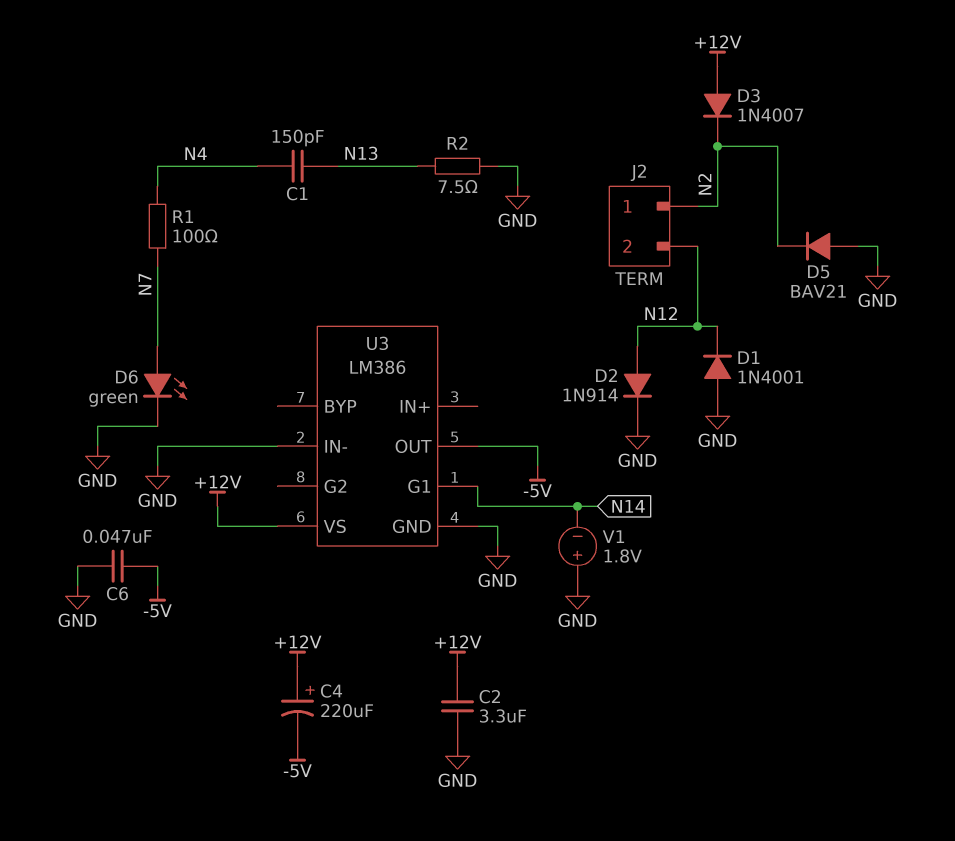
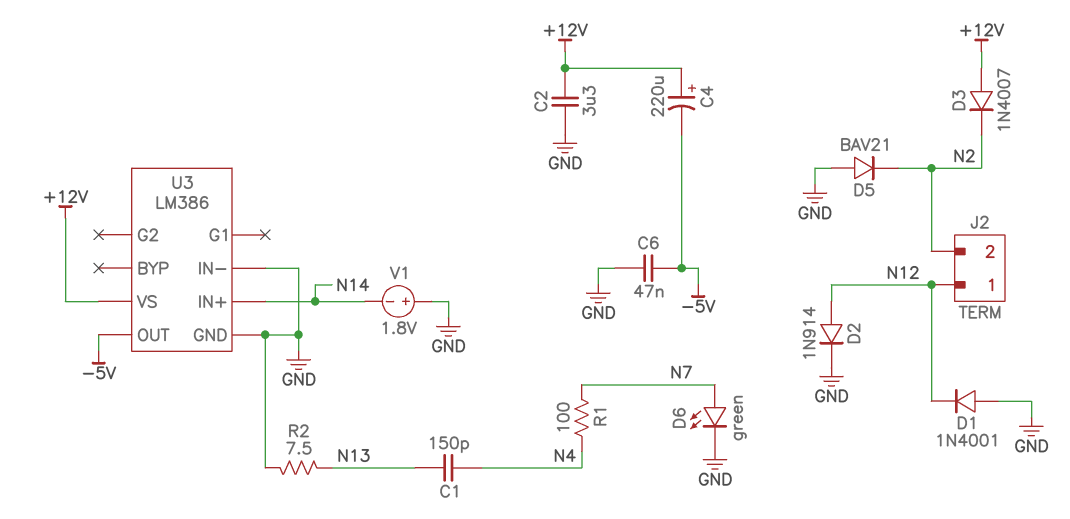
J2 pin 1: N2 -> N12
J2 pin 2: N12 -> N2
U3 pin G1: N14 -> none
U3 pin IN+: none -> N14

